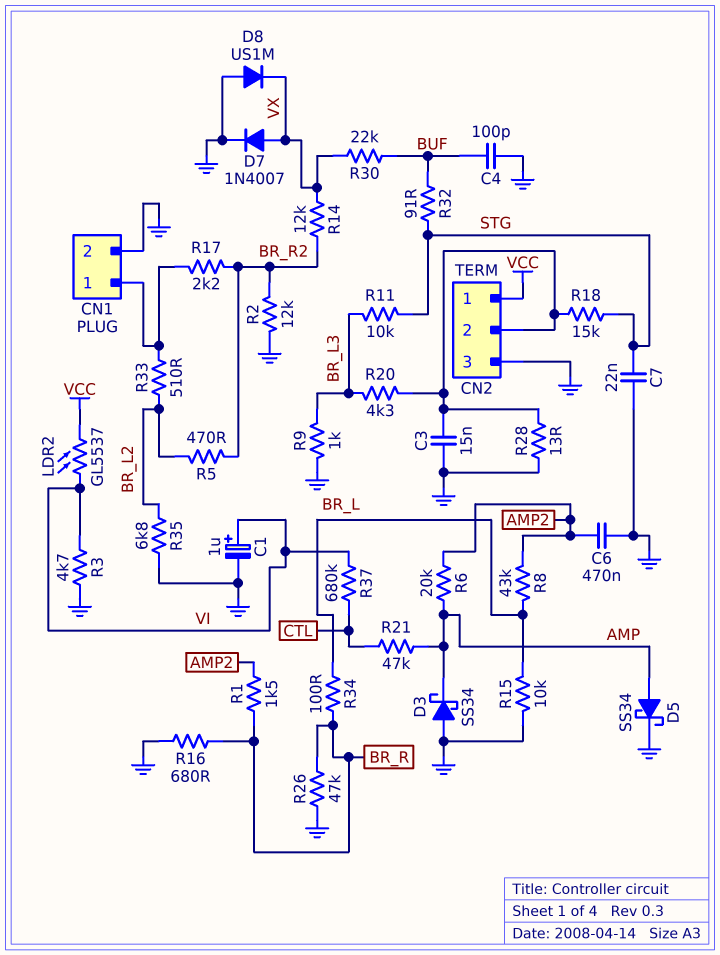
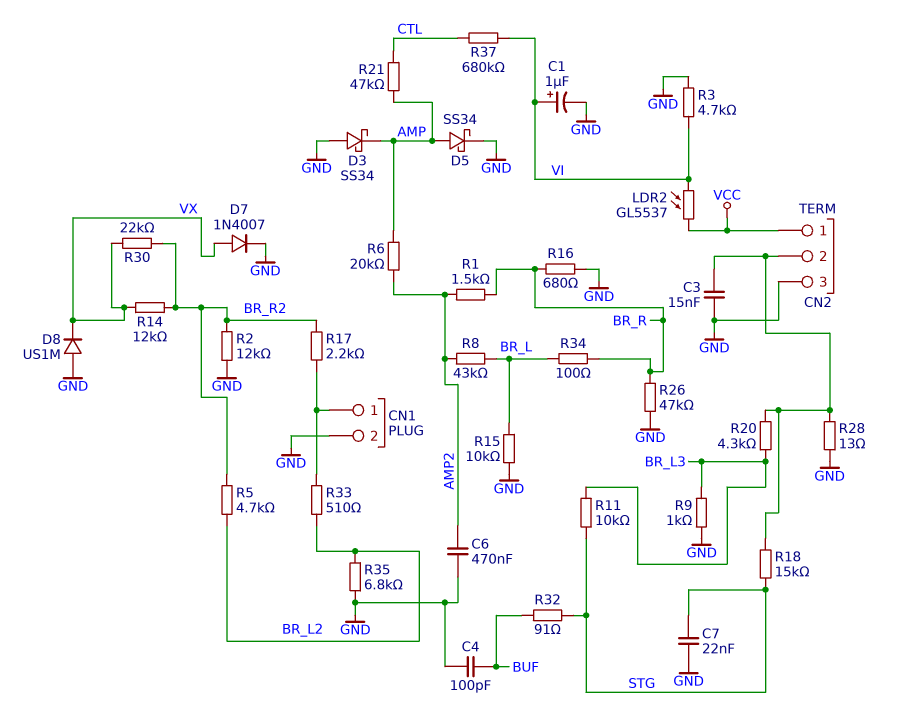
R5: 470 (BR_L2, BR_R2) -> 4.7k (BR_L2, BR_R2)
R30: 22k (BUF, VX) -> 22k (BR_R2, VX)

